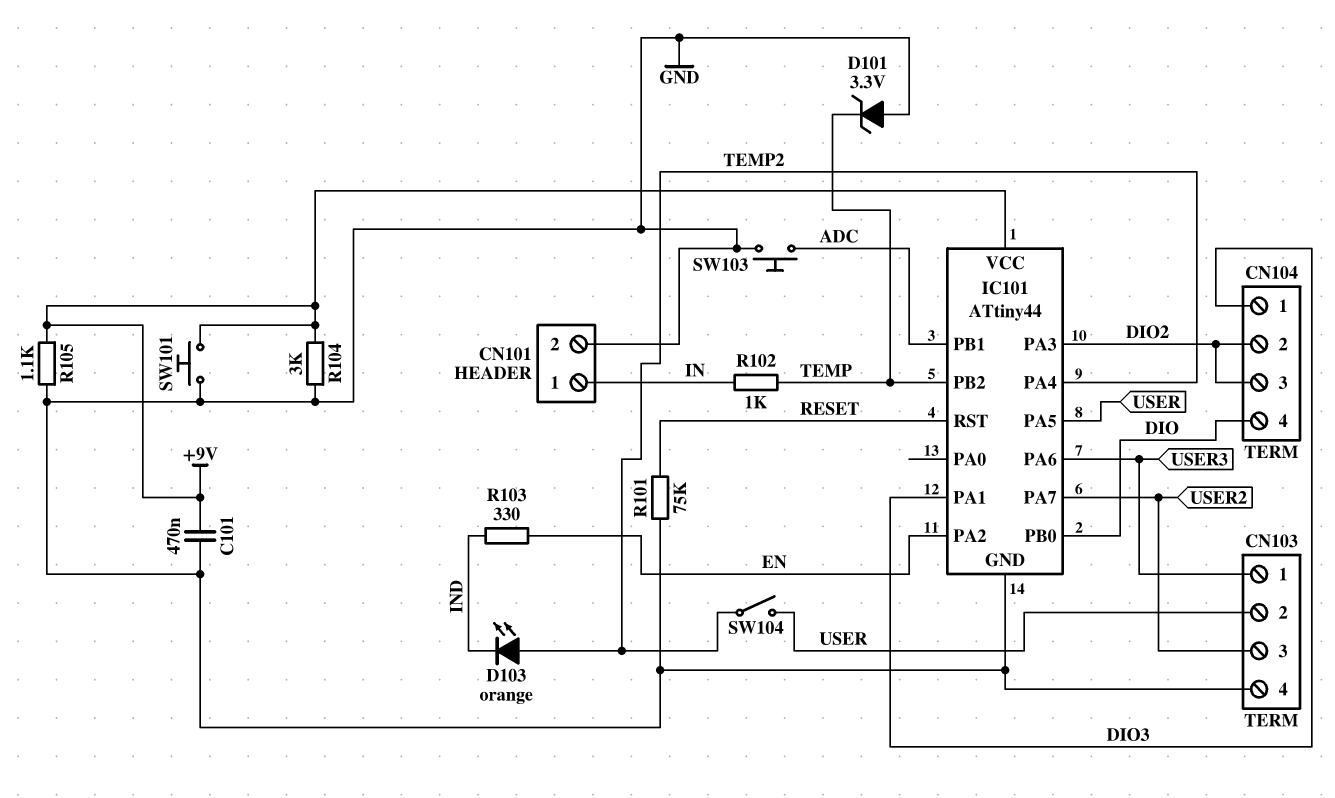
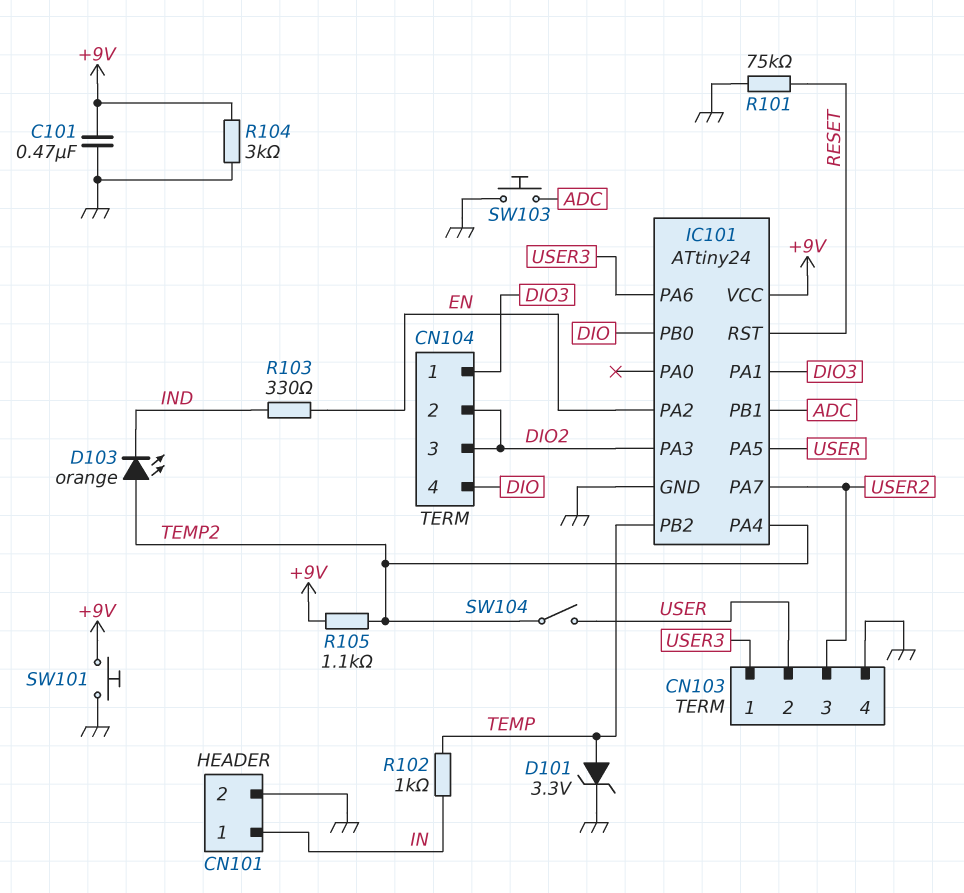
D101: zener 3.3V (A GND, K TEMP) -> zener 3.3V (A TEMP, K GND)
IC101: ATtiny44 -> ATtiny24
R105: 1.1k (+9V, GND) -> 1.1k (+9V, TEMP2)

